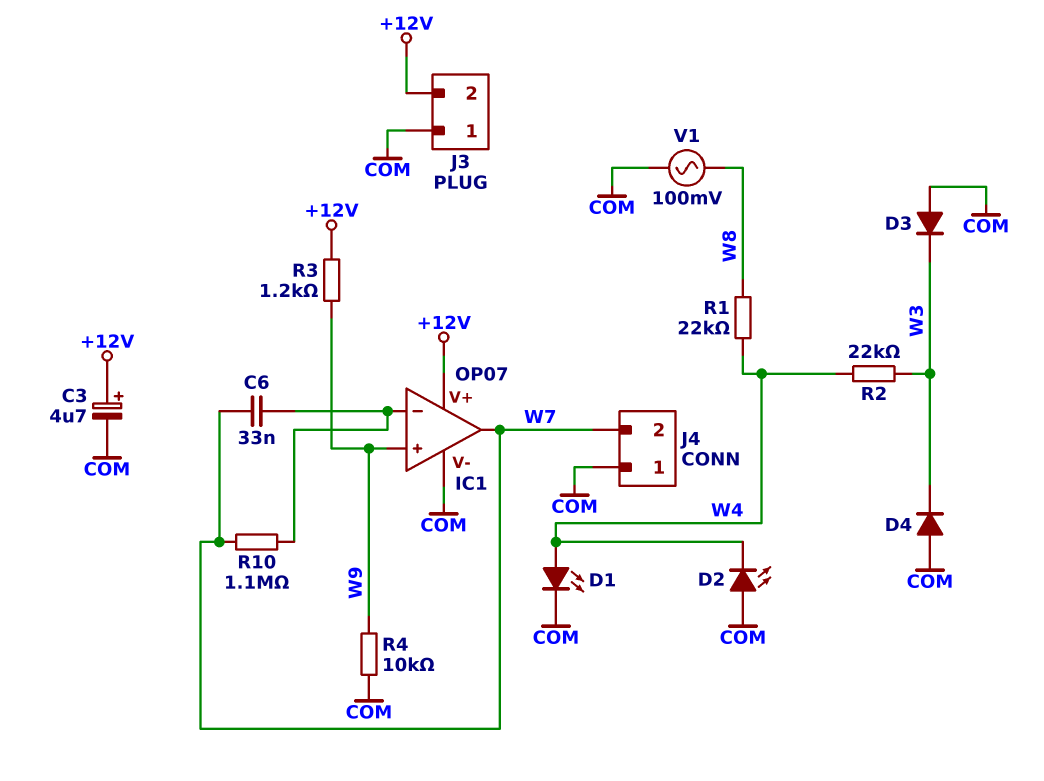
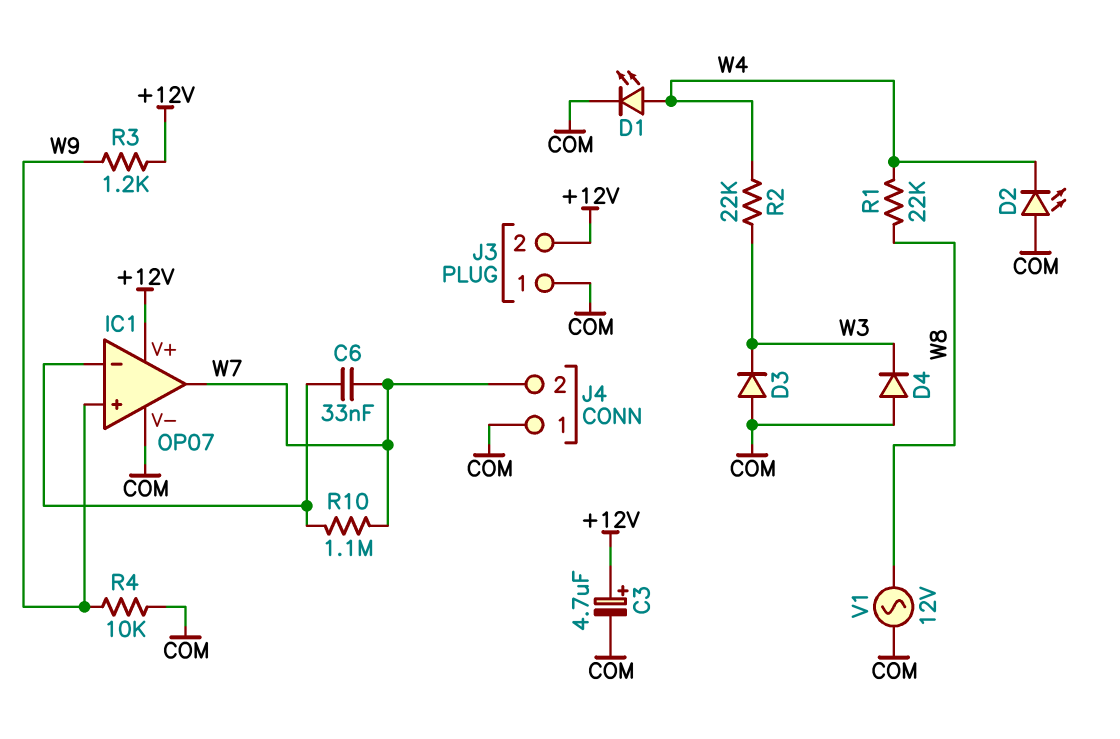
V1: AC 100mV (COM, W8) -> AC 12V (COM, W8)

